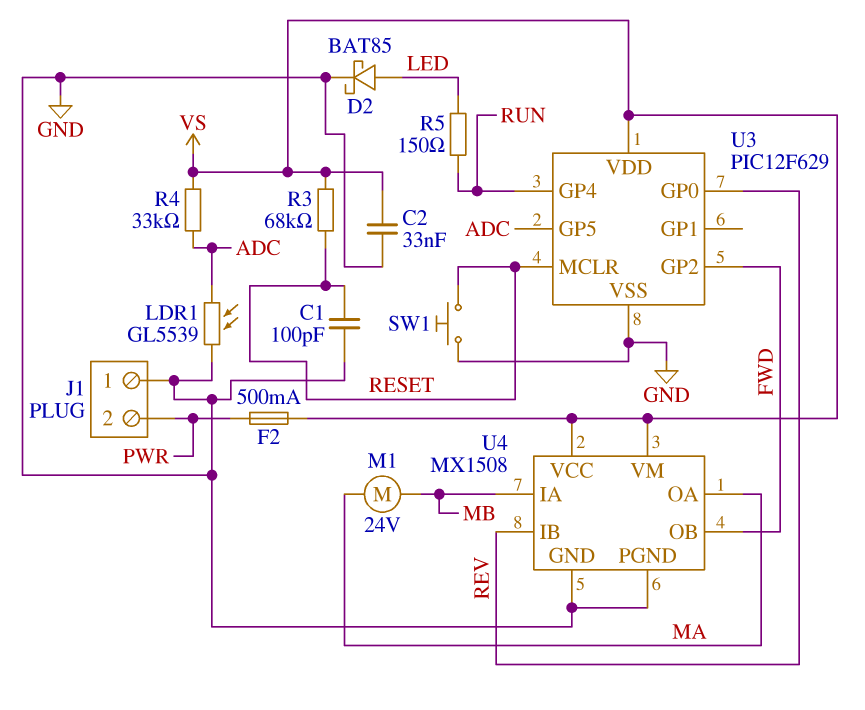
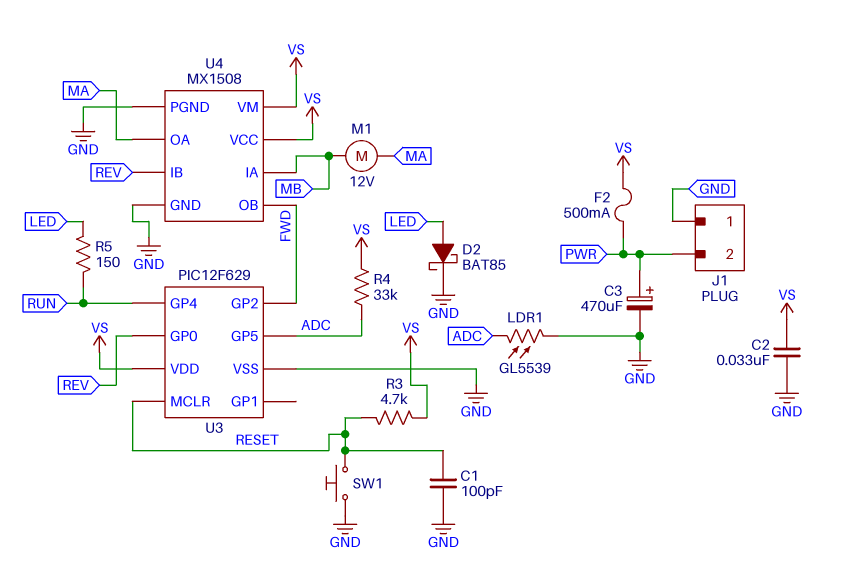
C3: none -> 470uF (plus PWR, minus GND)
M1: motor 24V (MA, MB) -> motor 12V (MA, MB)
R3: 68k (RESET, VS) -> 4.7k (RESET, VS)

